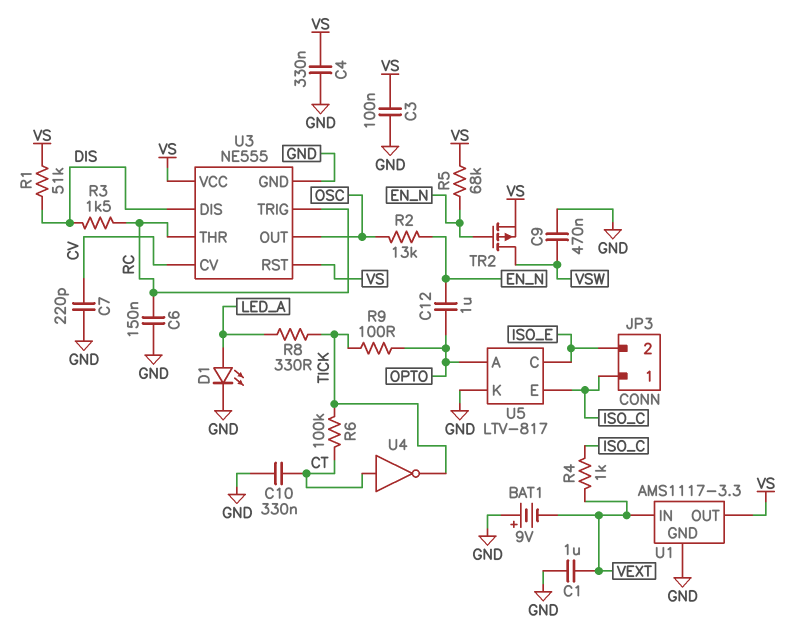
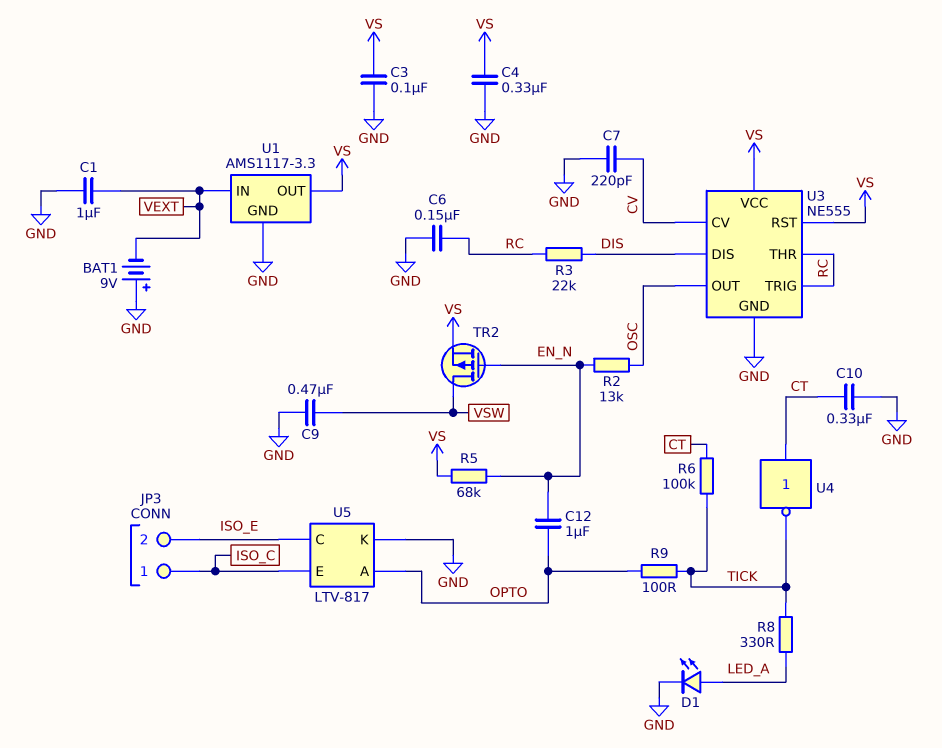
R1: 51k (DIS, VS) -> none
R3: 1.5k (DIS, RC) -> 22k (DIS, RC)
R4: 1k (ISO_C, VEXT) -> none

